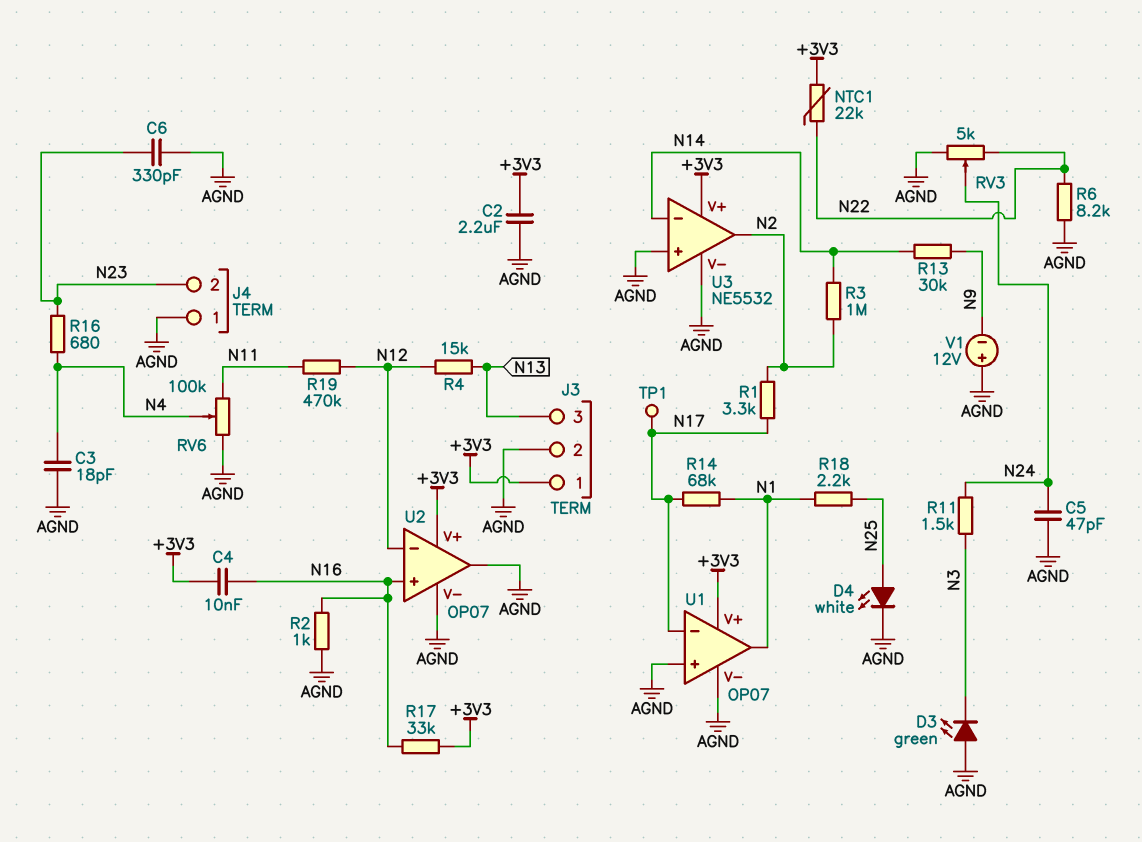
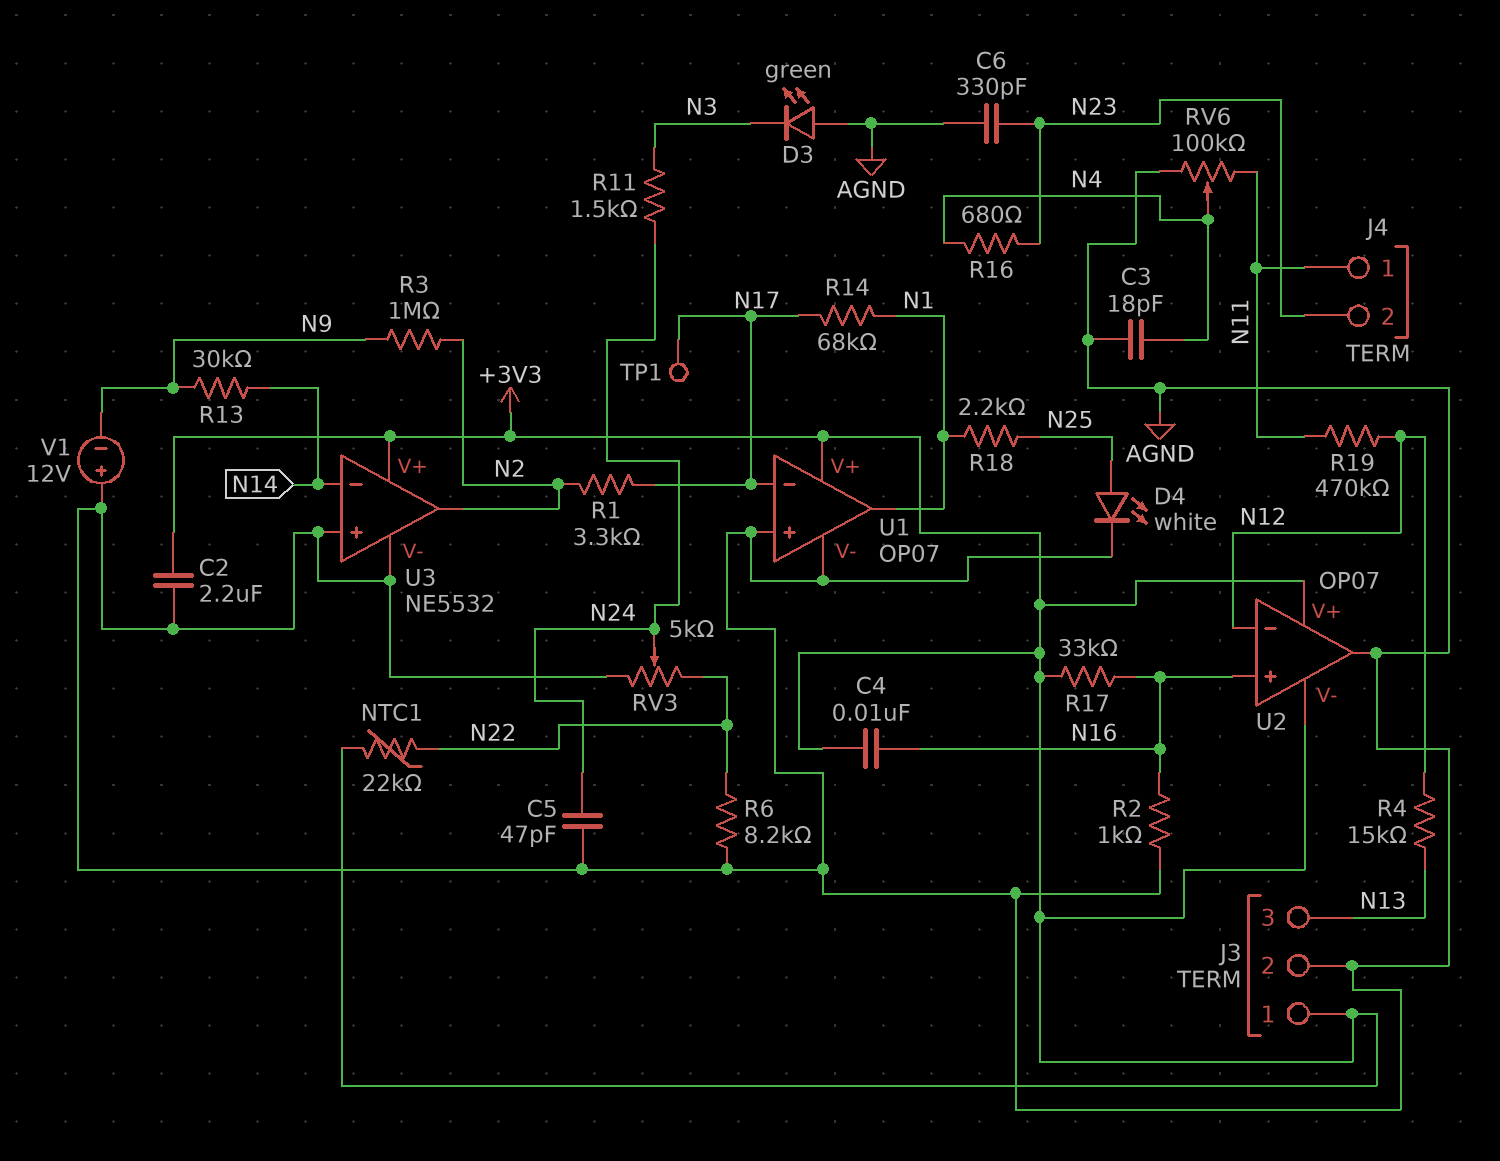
J4 pin 1: AGND -> N11
R3: 1M (N2, N14) -> 1M (N2, N9)
U2 pin V-: AGND -> +3V3

